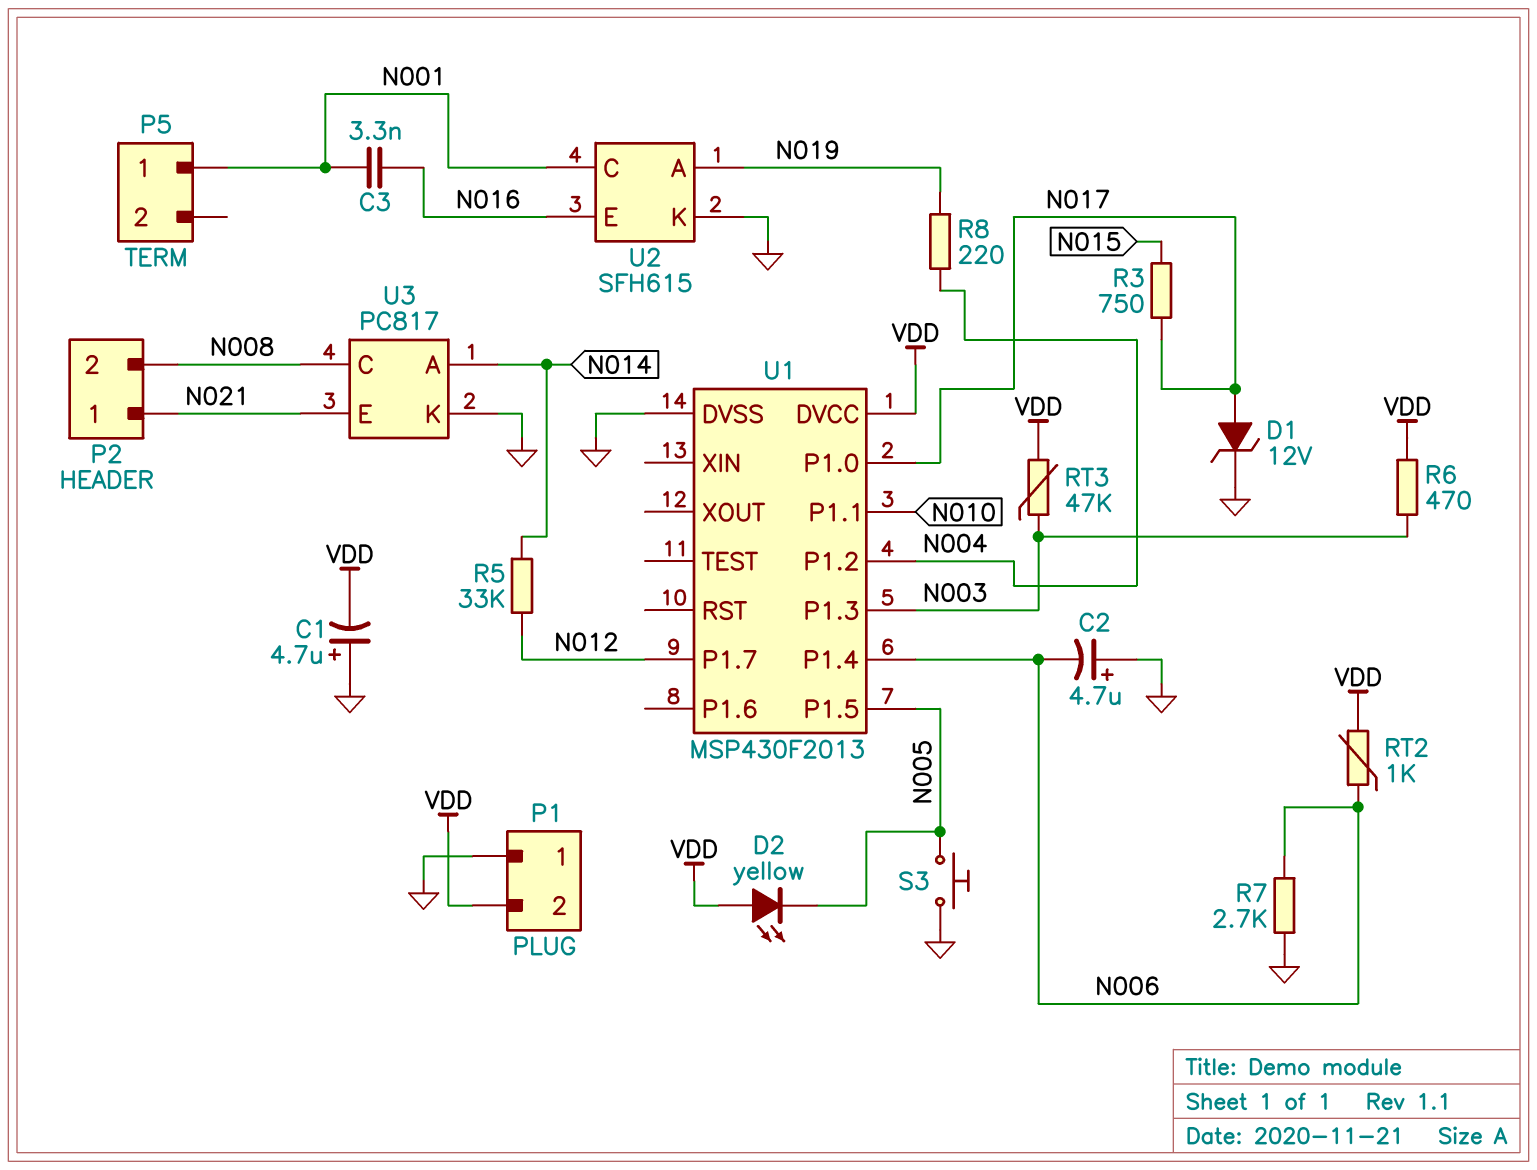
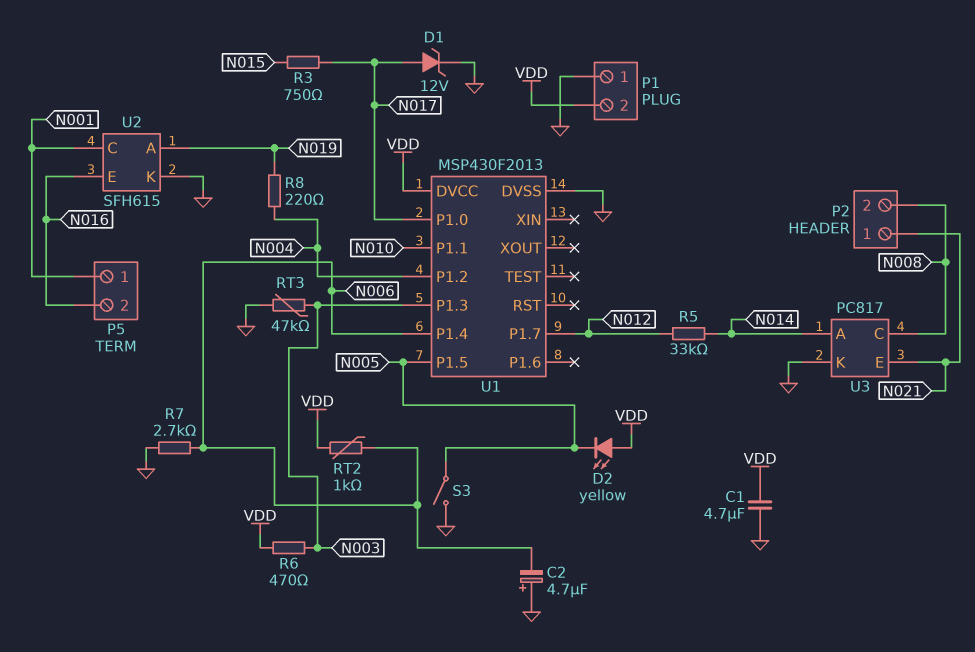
C1: 4.7uF (plus GND, minus VDD) -> 4.7uF (GND, VDD)
C3: 3.3nF (N001, N016) -> none
P5 pin 2: none -> N016
RT3: 47k (N003, VDD) -> 47k (GND, N003)
S3: button (GND, N005) -> switch (GND, N005)

